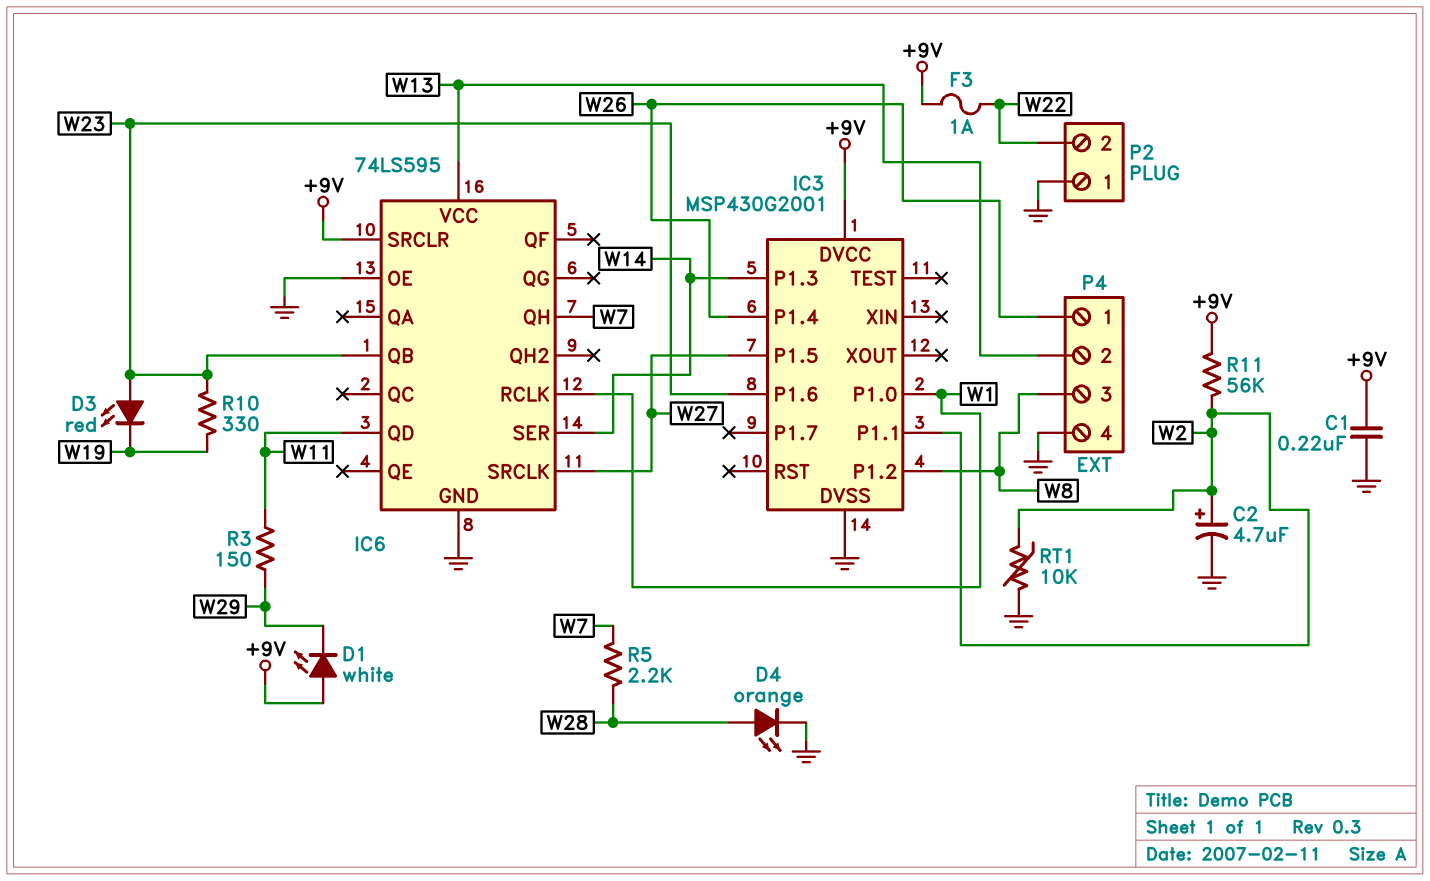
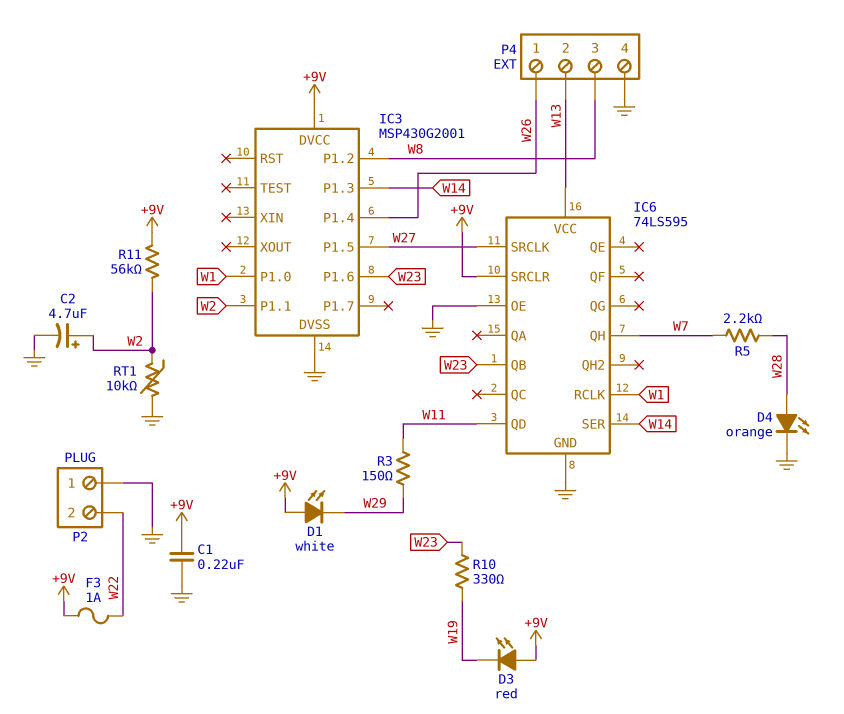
D3: LED red (A W23, K W19) -> LED red (A +9V, K W19)

